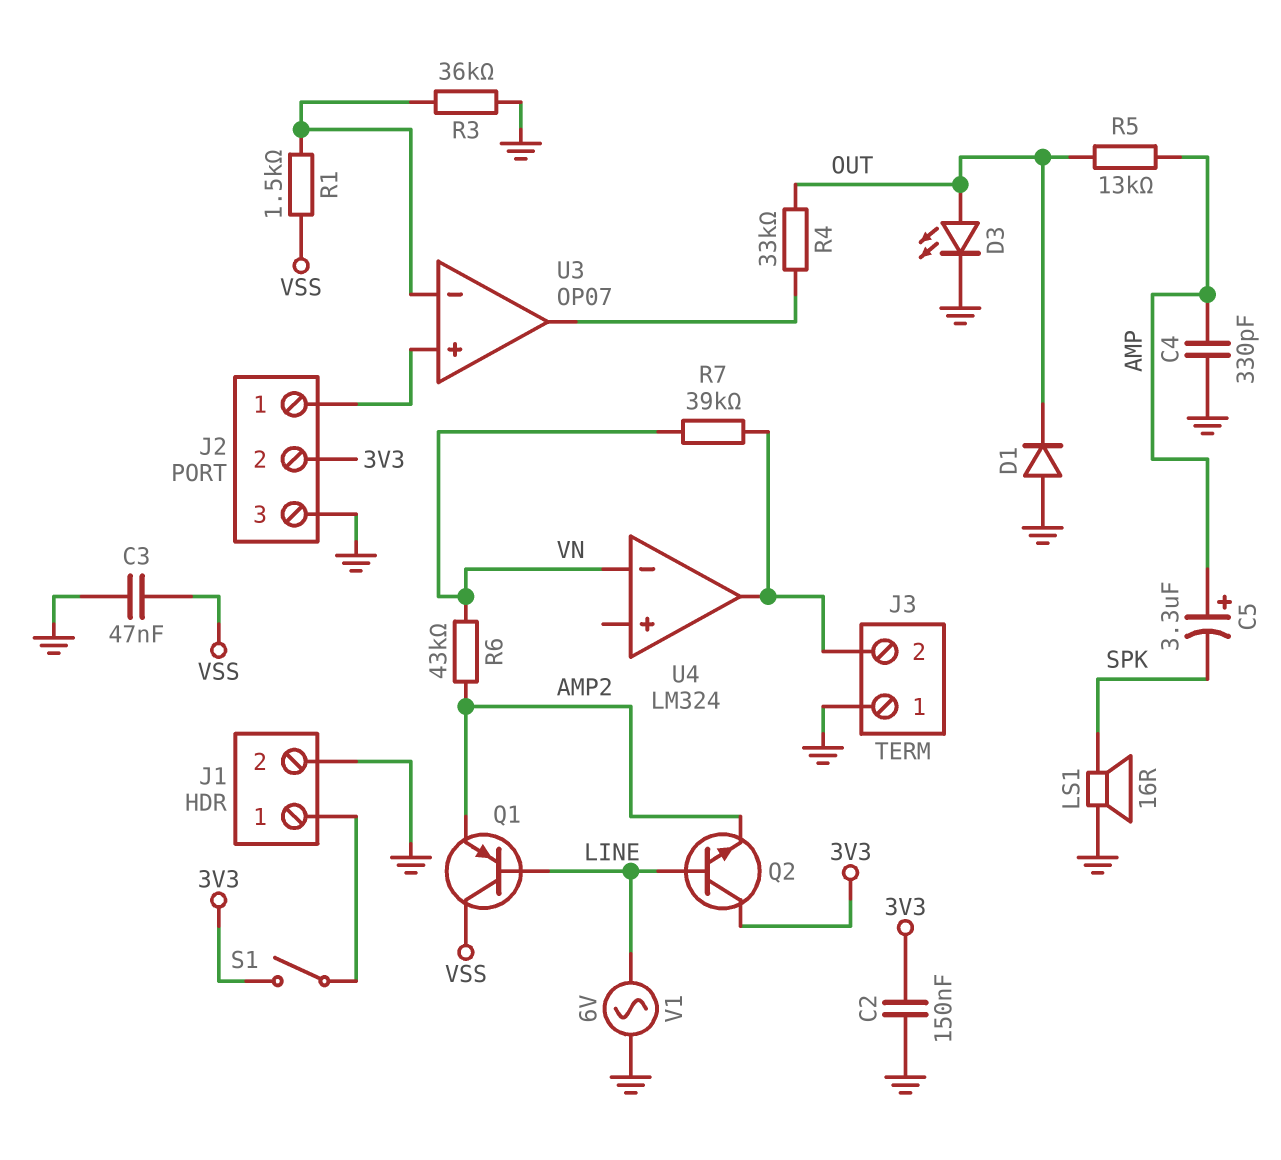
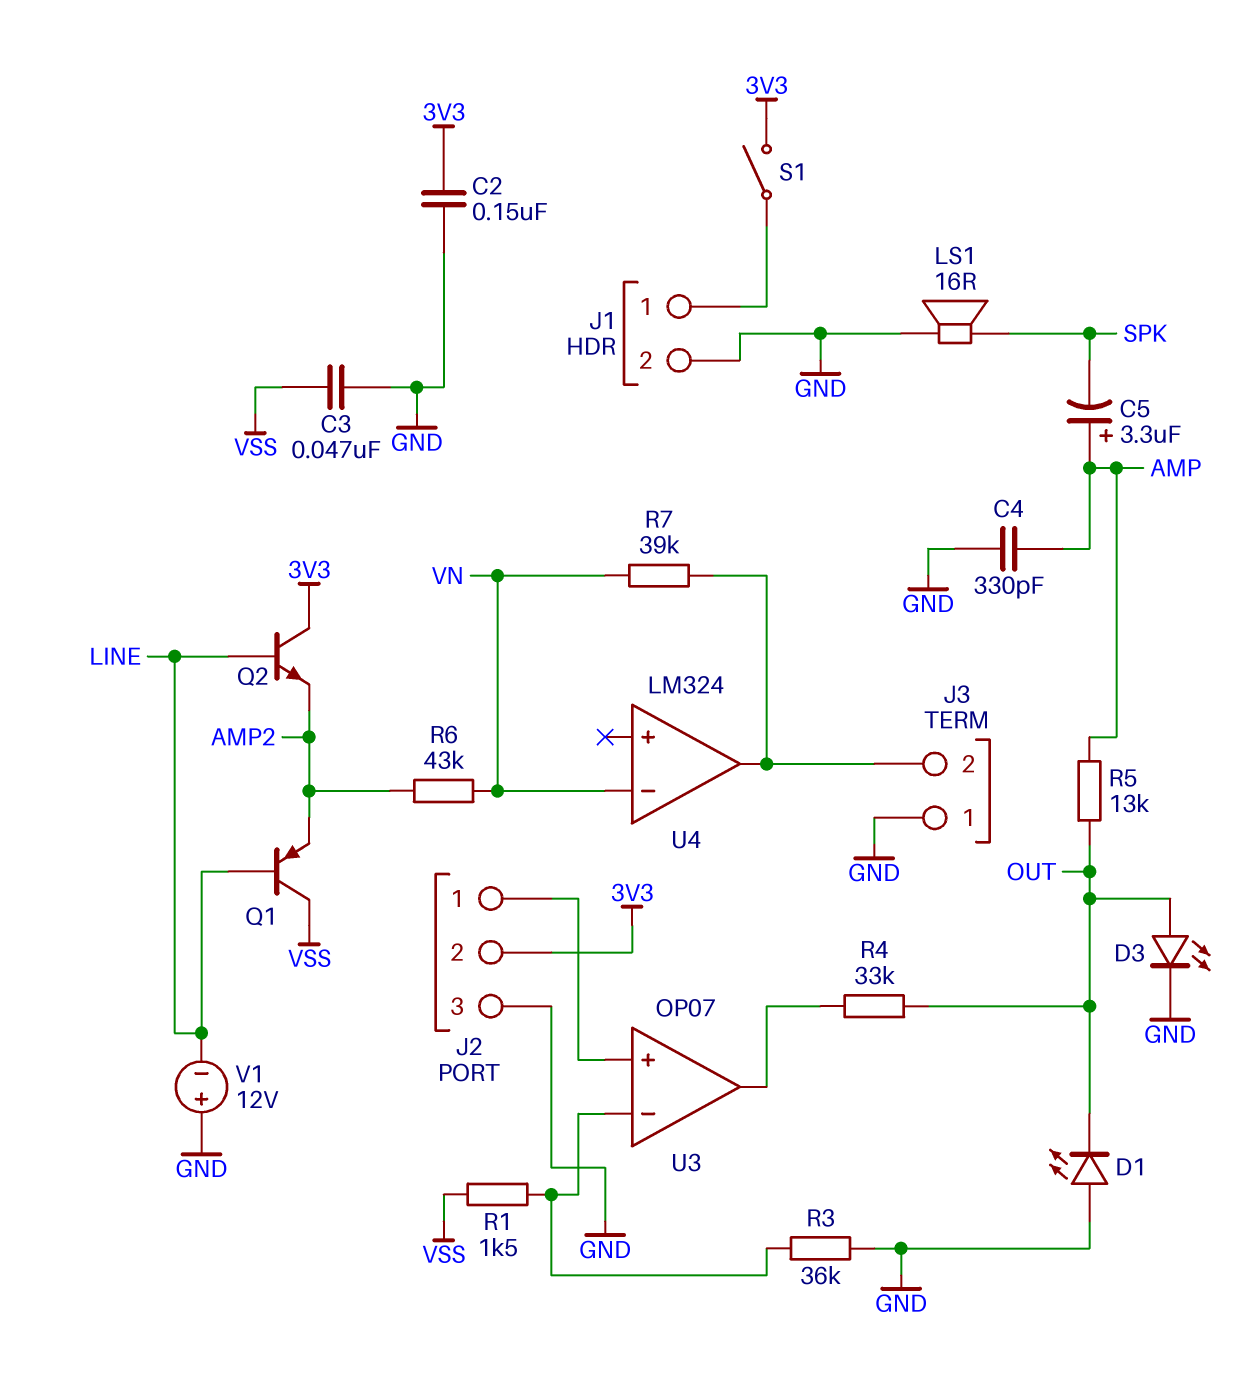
D1: diode (A GND, K OUT) -> LED (A GND, K OUT)
V1: AC 6V (GND, LINE) -> 12V (plus GND, minus LINE)

